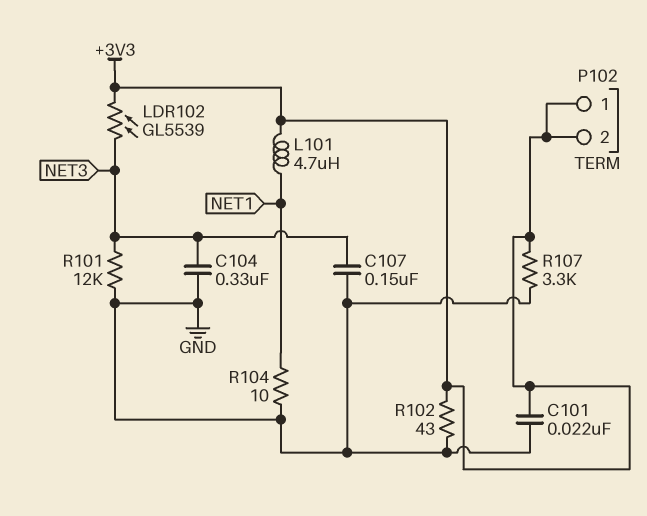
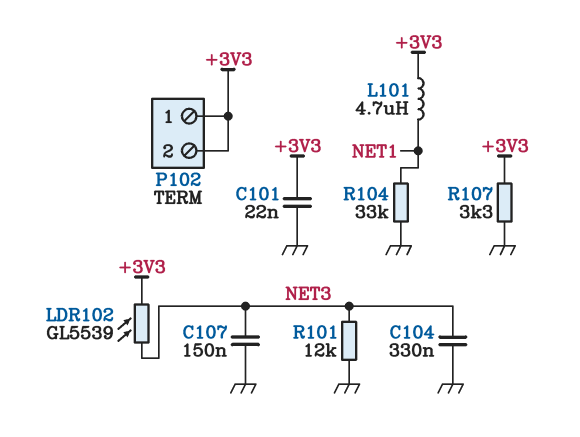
R102: 43 (+3V3, GND) -> none
R104: 10 (GND, NET1) -> 33k (GND, NET1)

